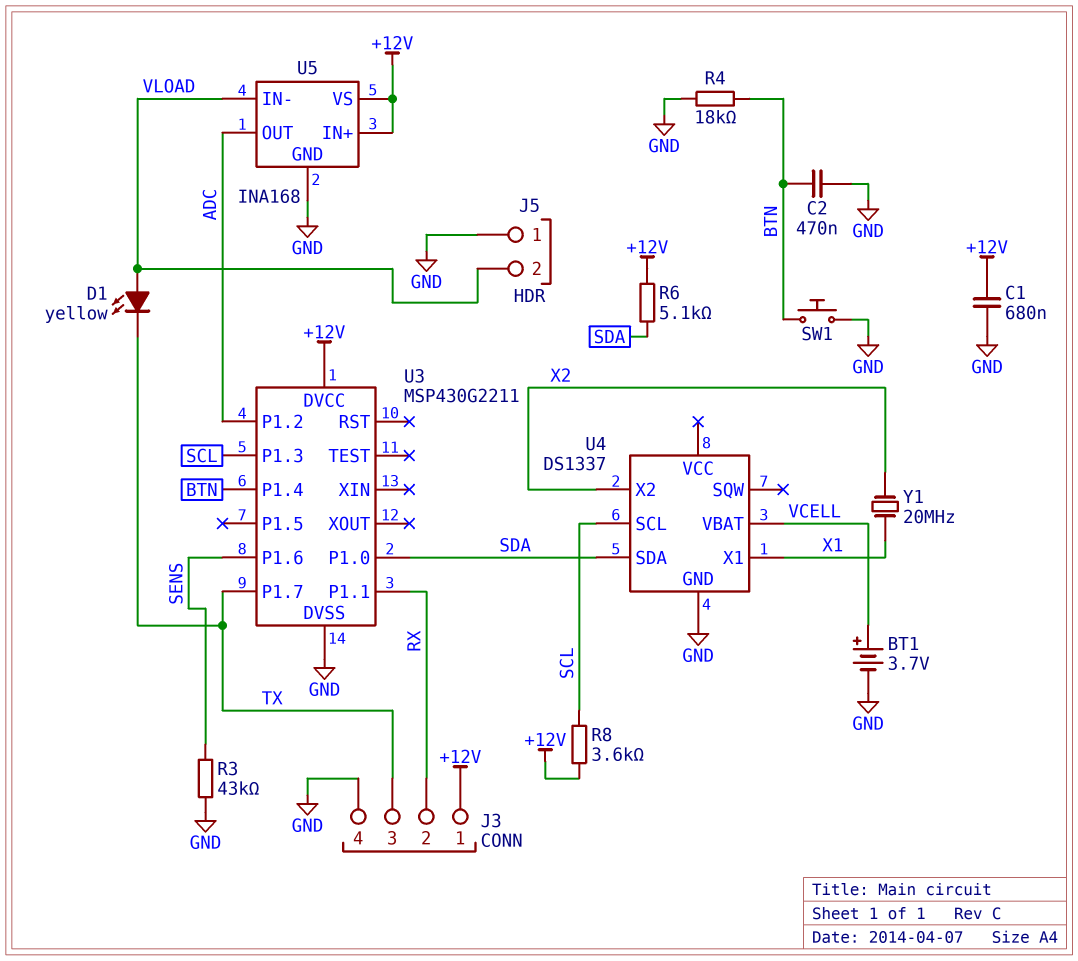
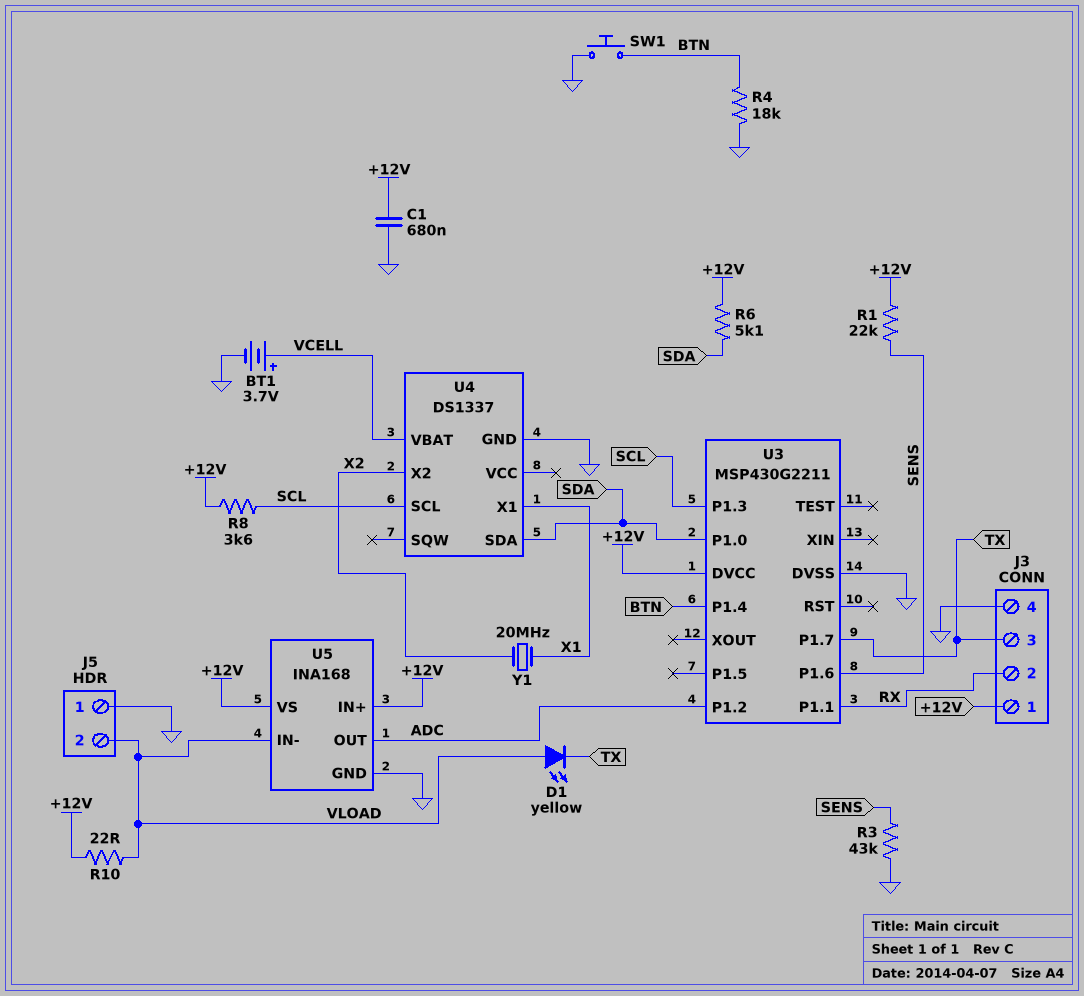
C2: 470nF (BTN, GND) -> none
R1: none -> 22k (+12V, SENS)
R10: none -> 22 (+12V, VLOAD)

